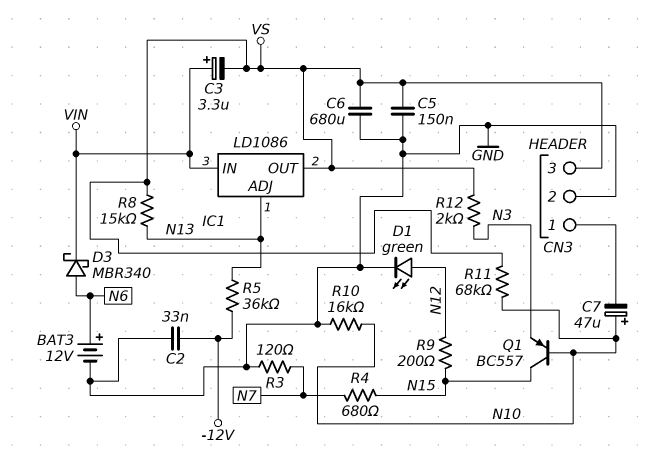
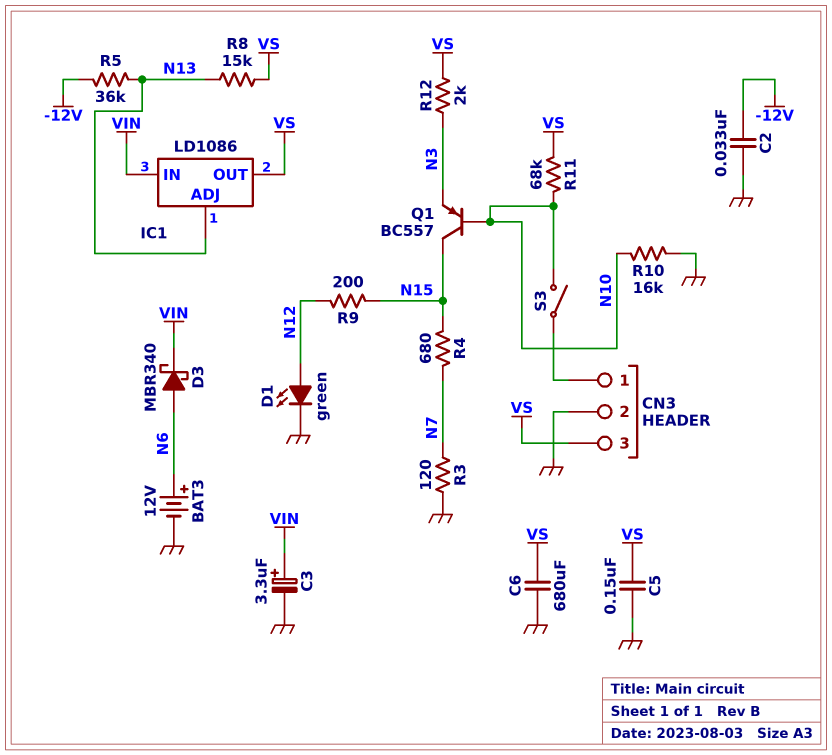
C3: 3.3uF (plus VIN, minus VS) -> 3.3uF (plus VIN, minus GND)
C7: 47uF (plus N10, minus CN3/1) -> none
S3: none -> switch (CN3/1, N10)

